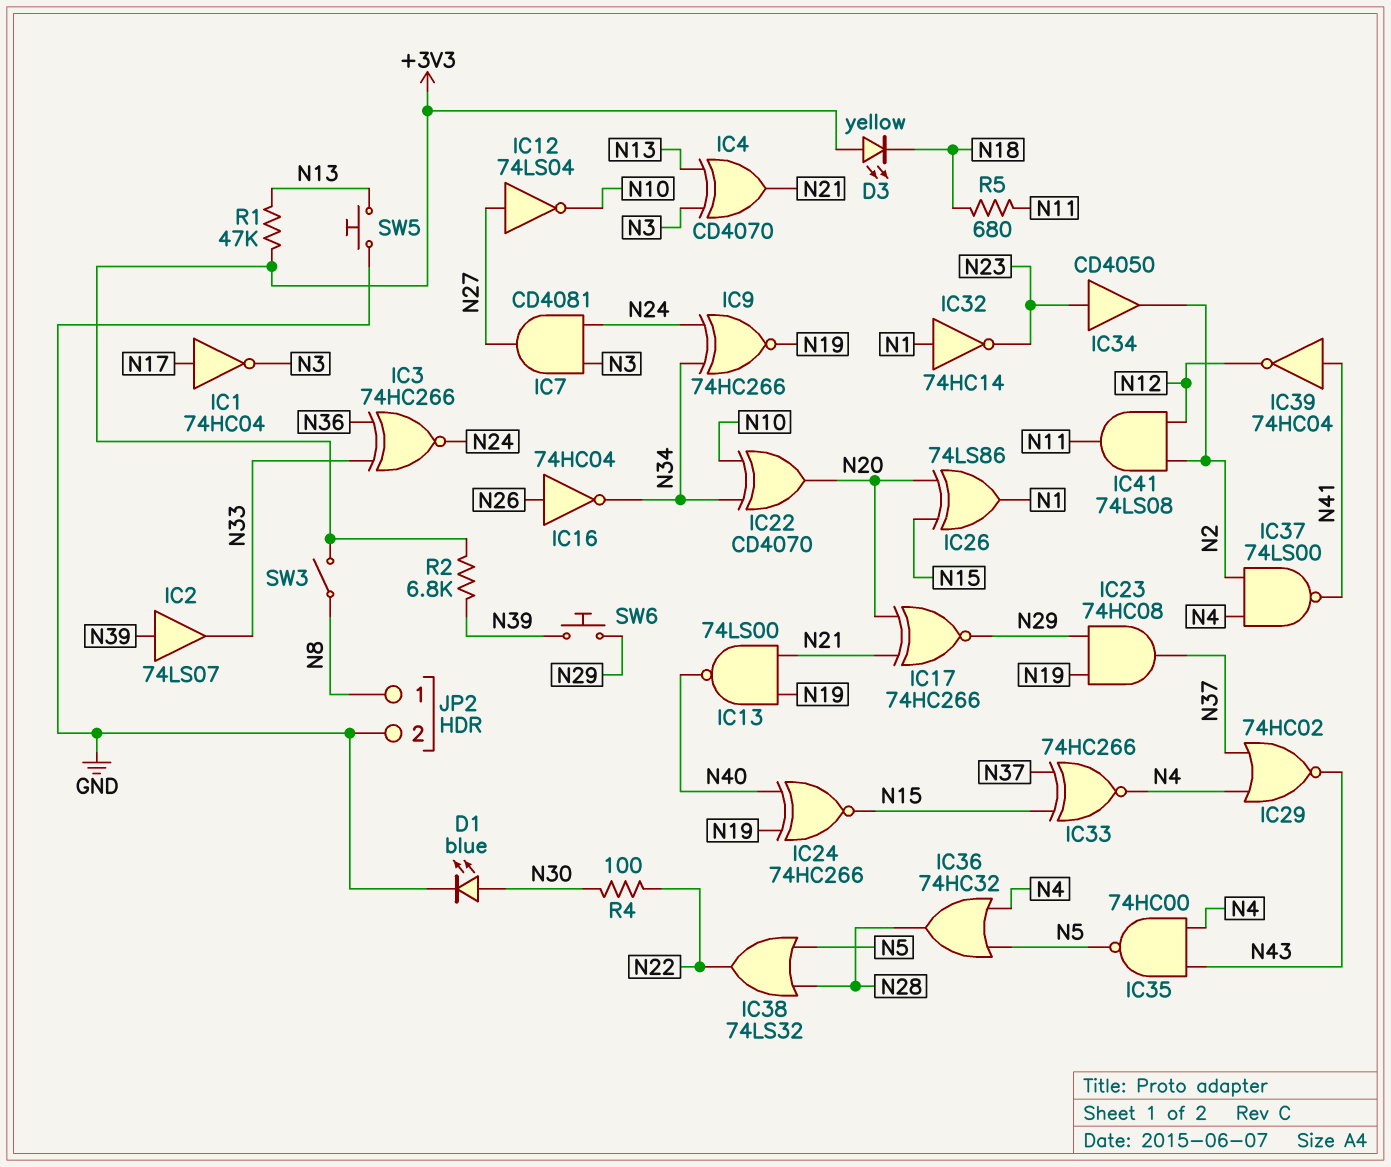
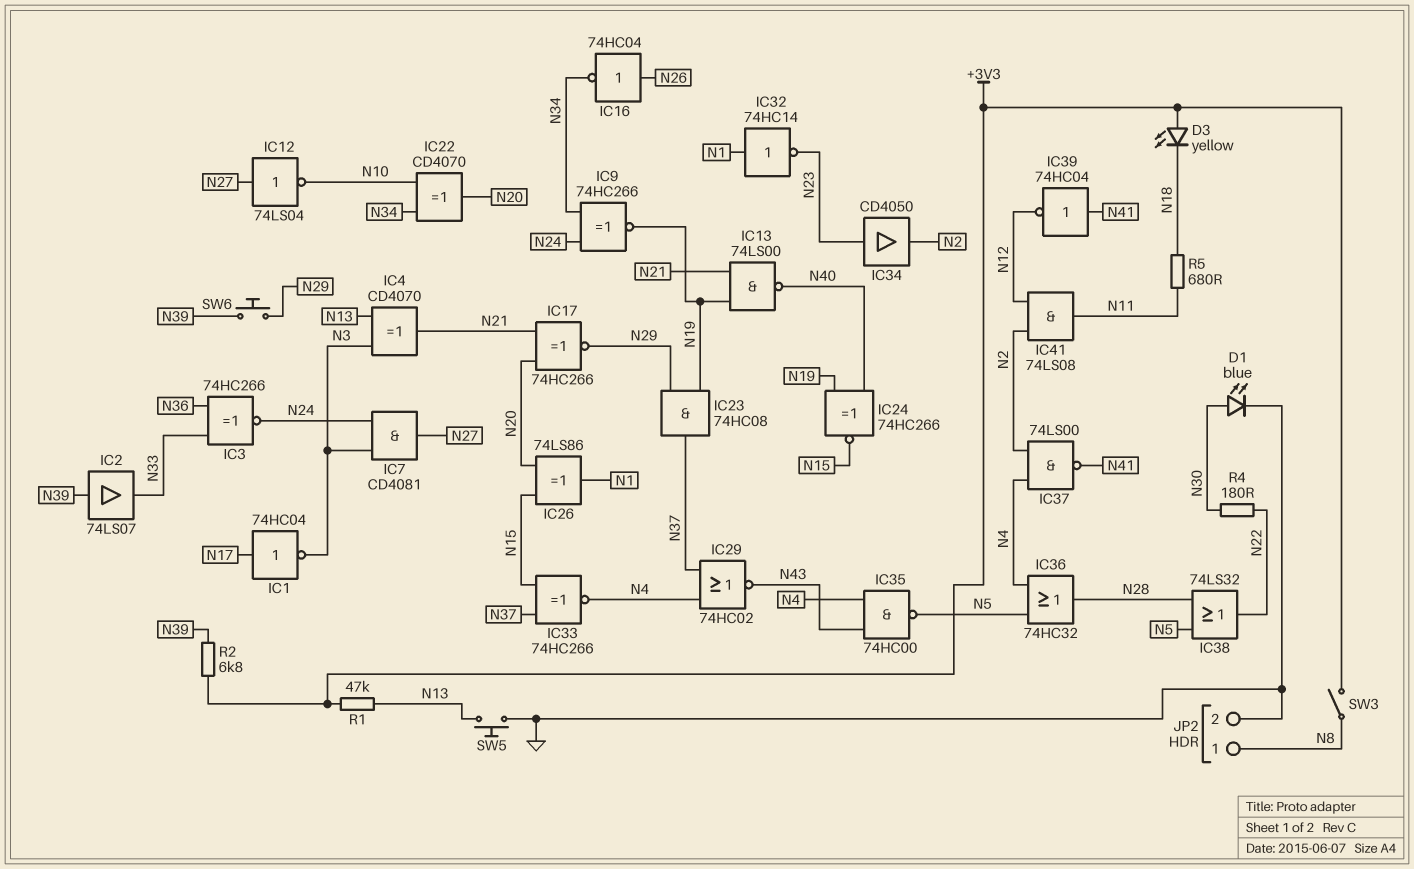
R4: 100 (N22, N30) -> 180 (N22, N30)

